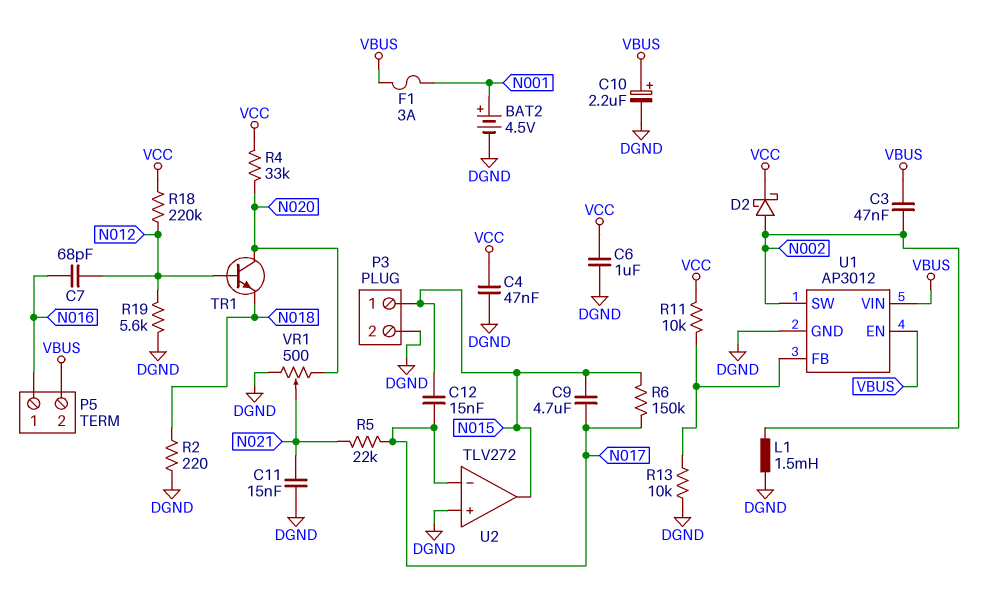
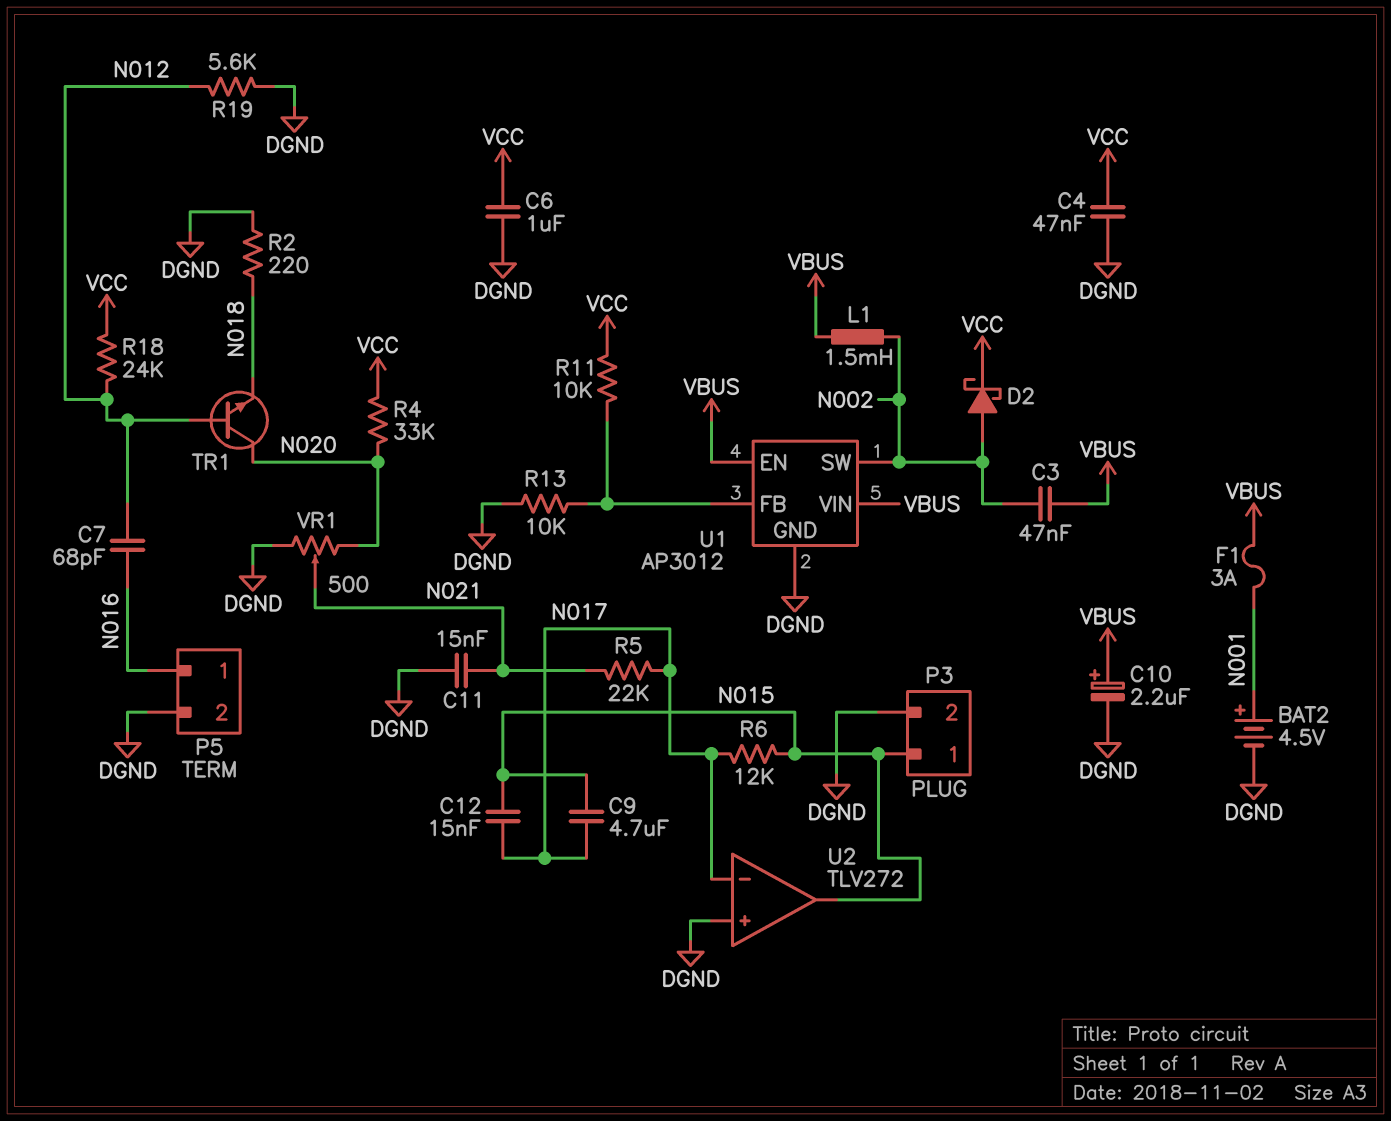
L1: 1.5mH (DGND, N002) -> 1.5mH (N002, VBUS)
P5 pin 2: VBUS -> DGND
R6: 150k (N015, N017) -> 12k (N015, N017)
R18: 220k (N012, VCC) -> 24k (N012, VCC)

